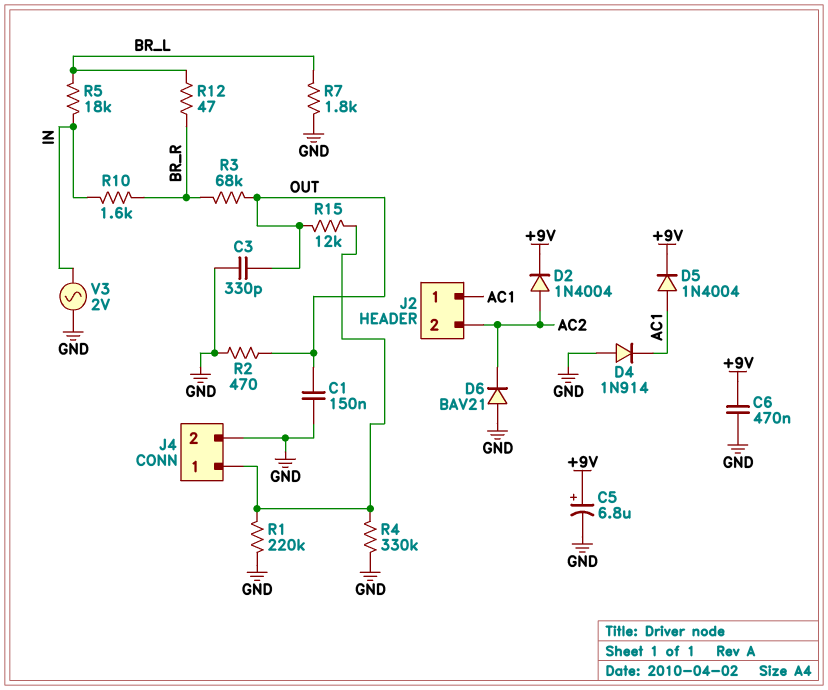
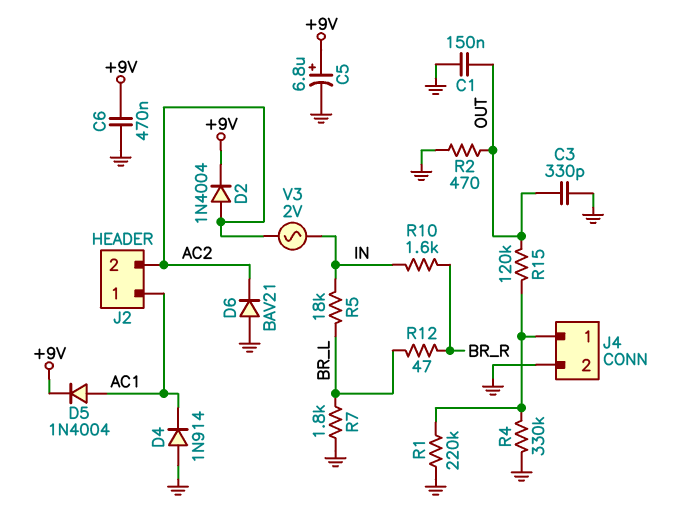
R3: 68k (BR_R, OUT) -> none
R15: 12k (J4/1, OUT) -> 120k (J4/1, OUT)
V3: AC 2V (GND, IN) -> AC 2V (AC2, IN)

